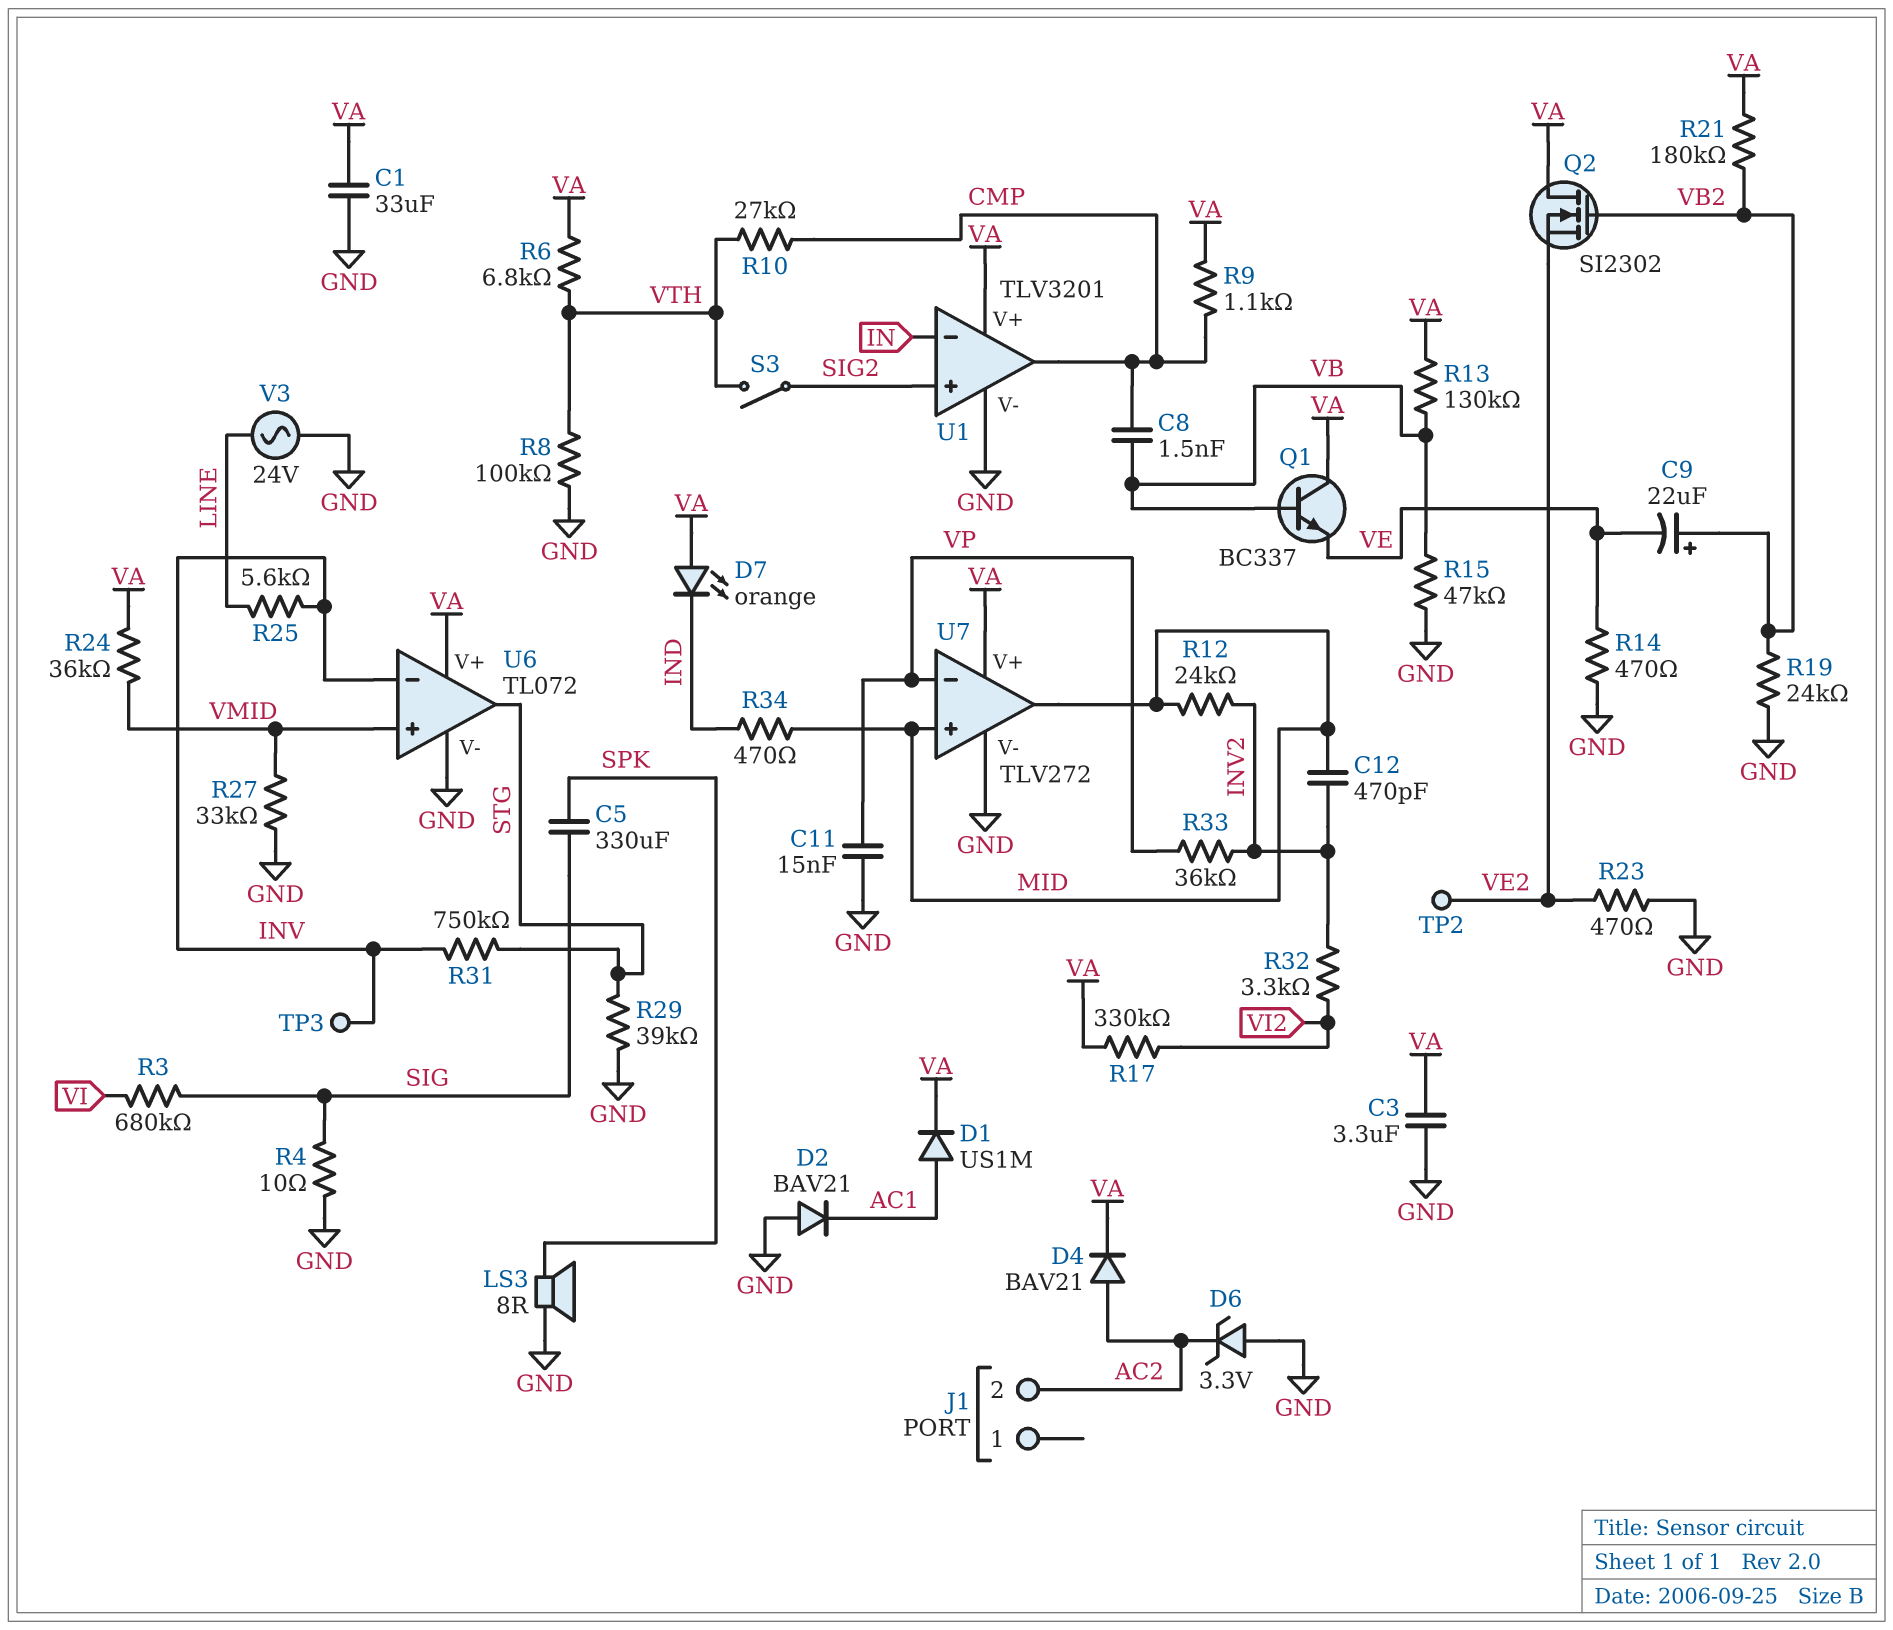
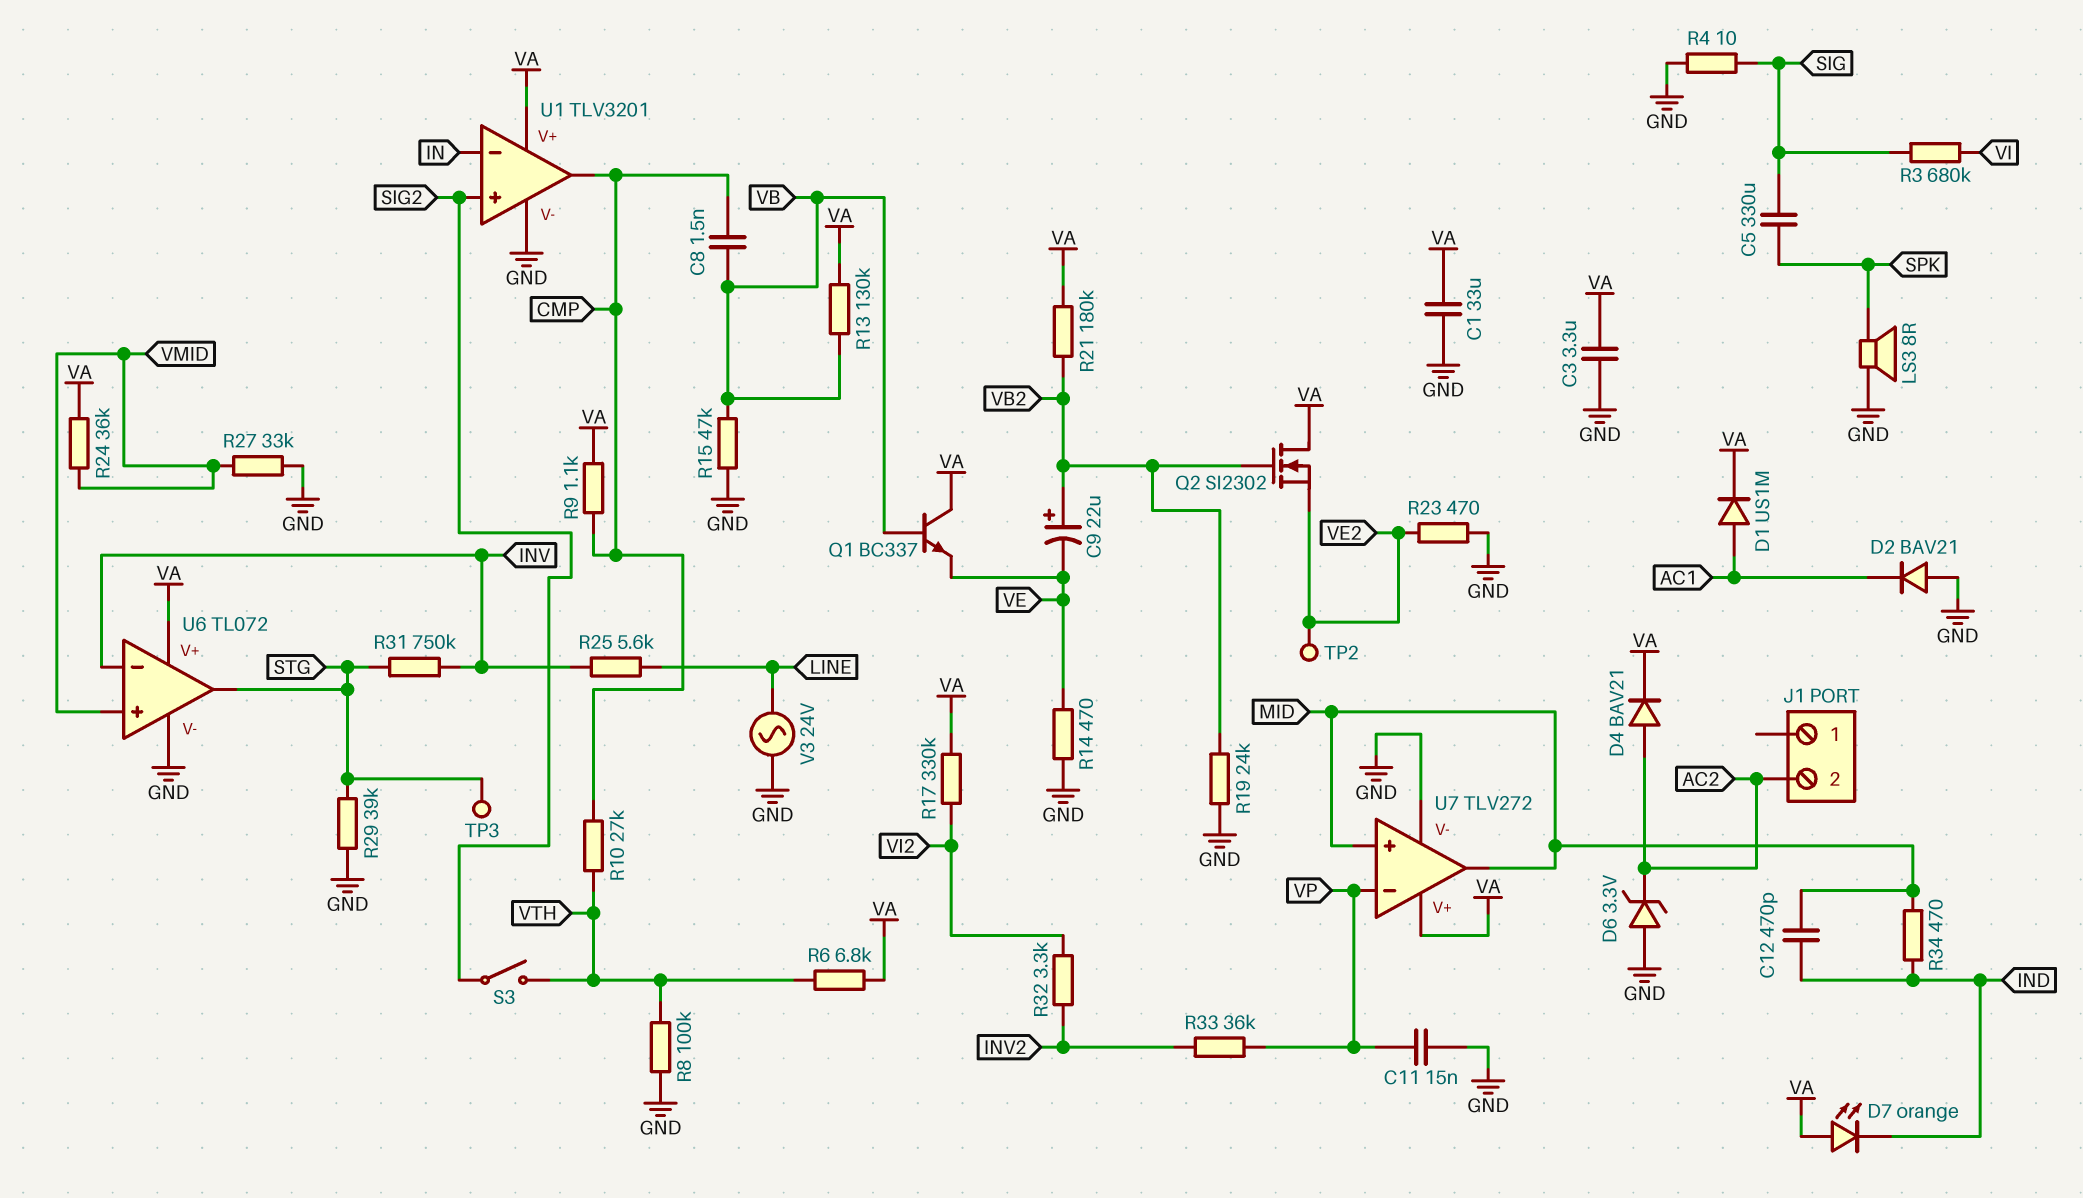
C12: 470pF (INV2, MID) -> 470pF (IND, MID)
R12: 24k (INV2, MID) -> none
TP3: test point (INV) -> test point (STG)

